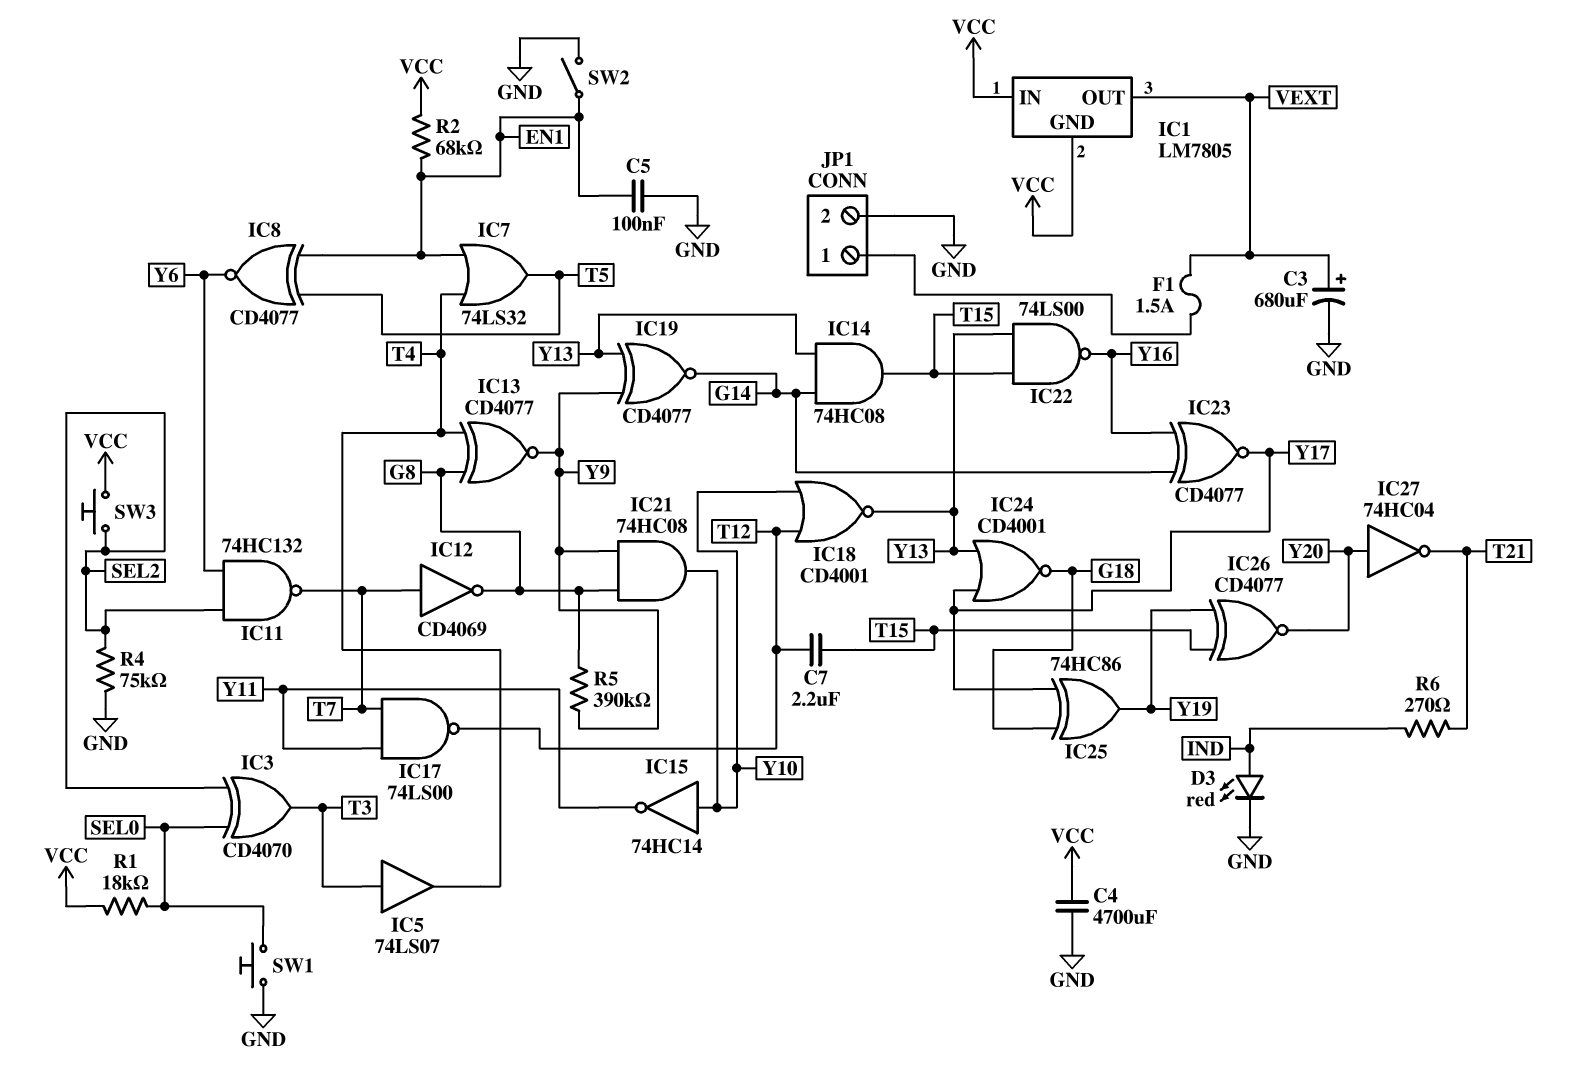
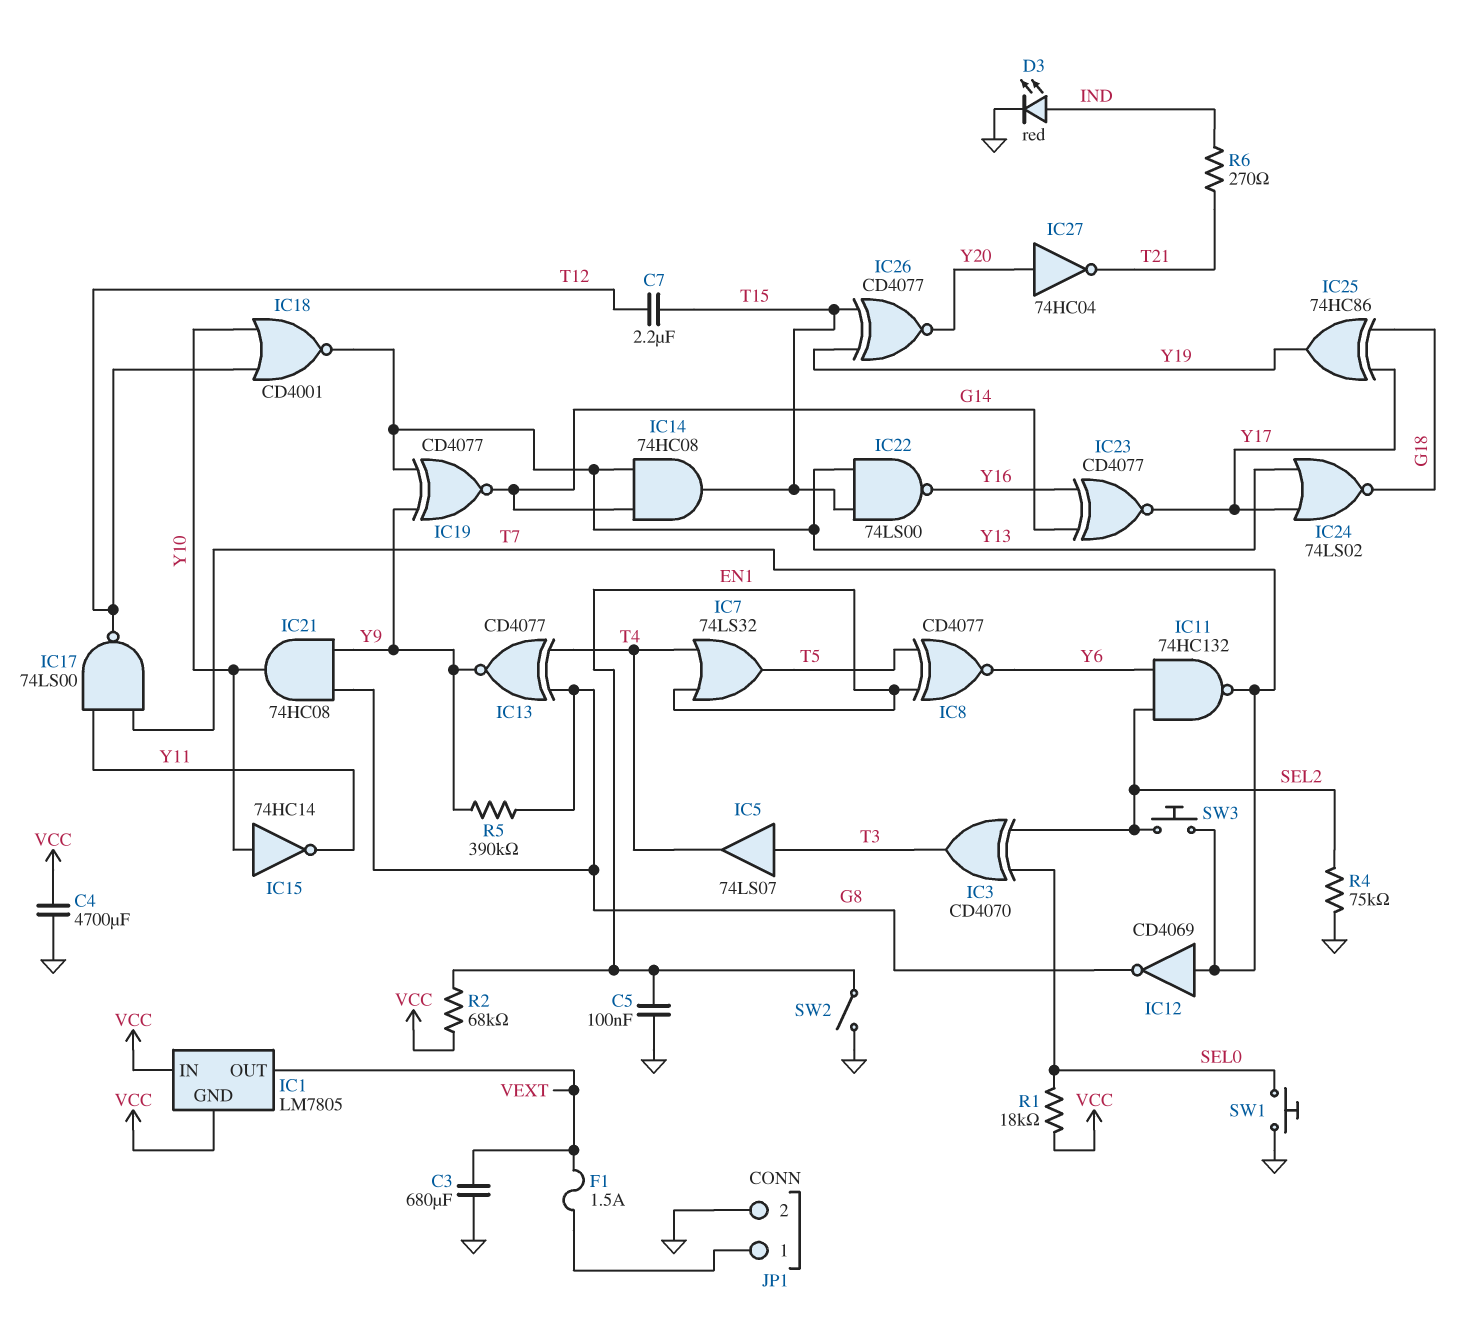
C3: 680uF (plus VEXT, minus GND) -> 680uF (GND, VEXT)
IC24: NOR CD4001 (in Y13, in Y17, out G18) -> NOR 74LS02 (in Y13, in Y17, out G18)
SW3: button (SEL2, VCC) -> button (SEL2, T7)

